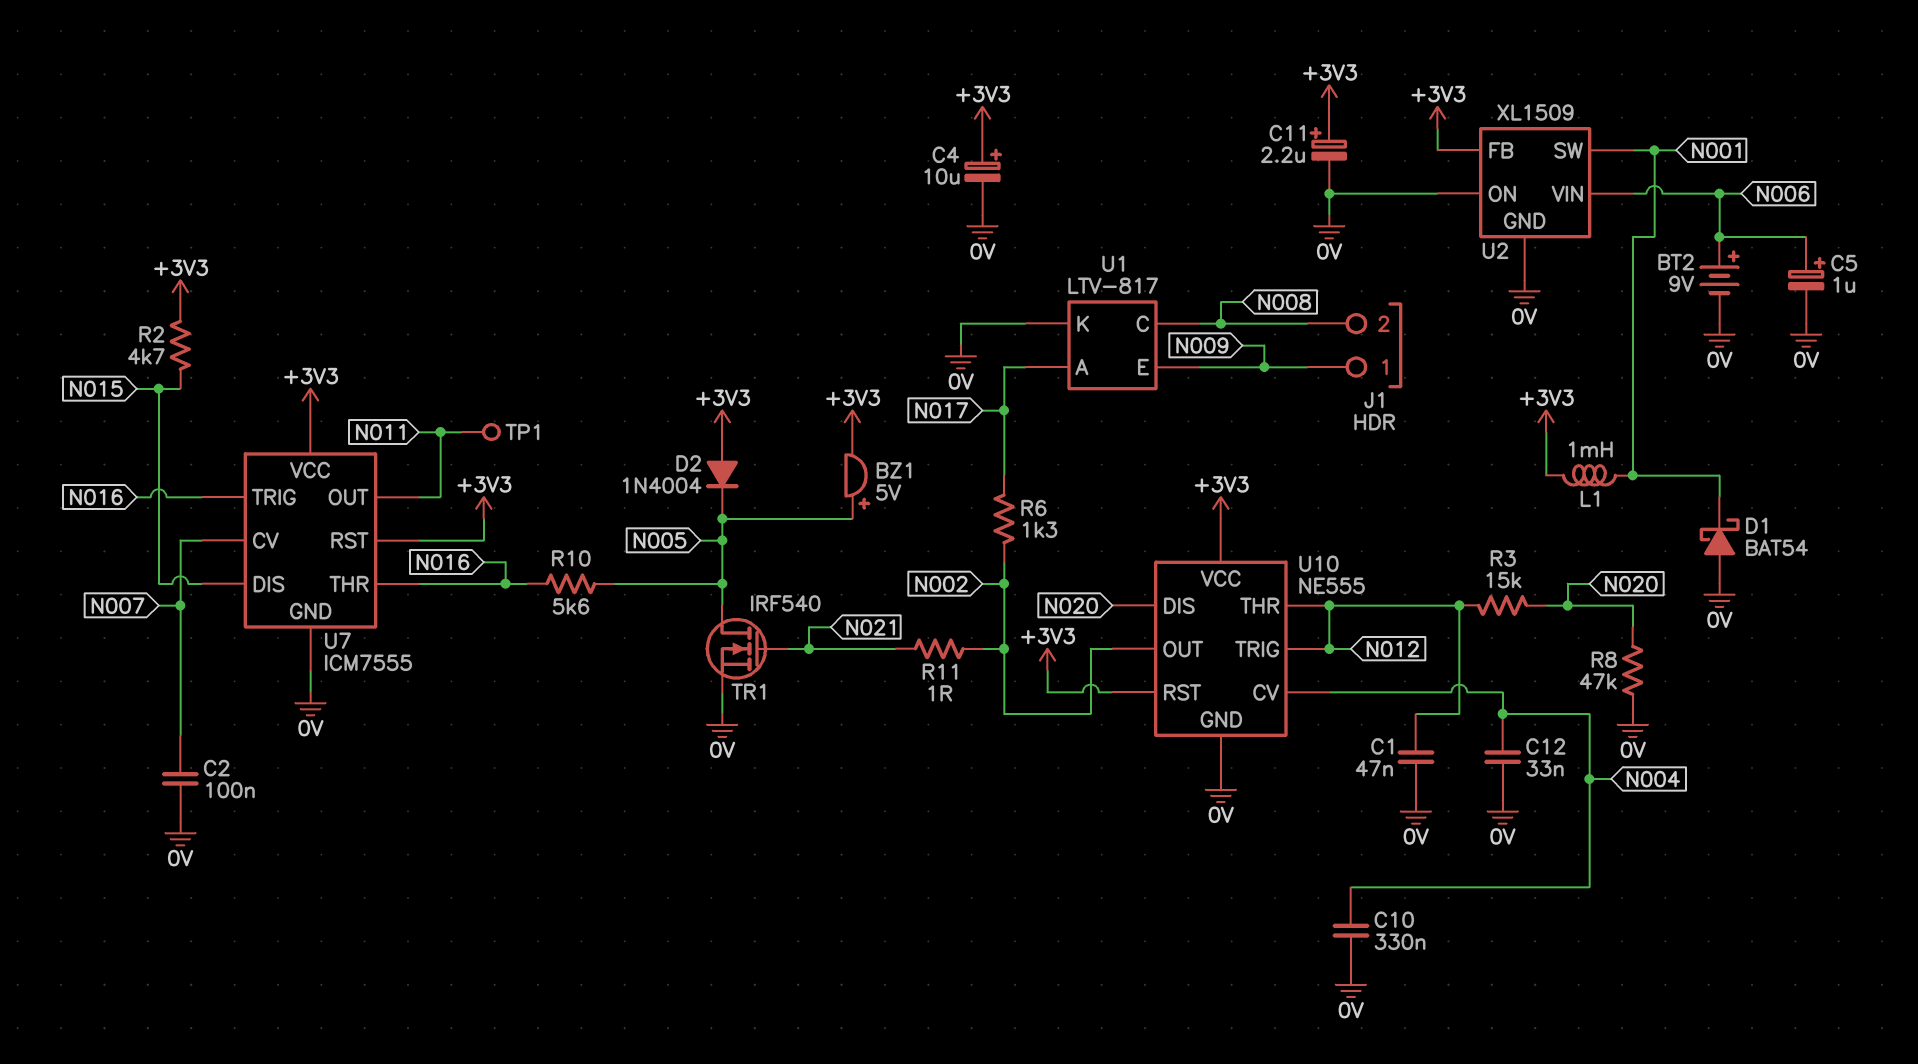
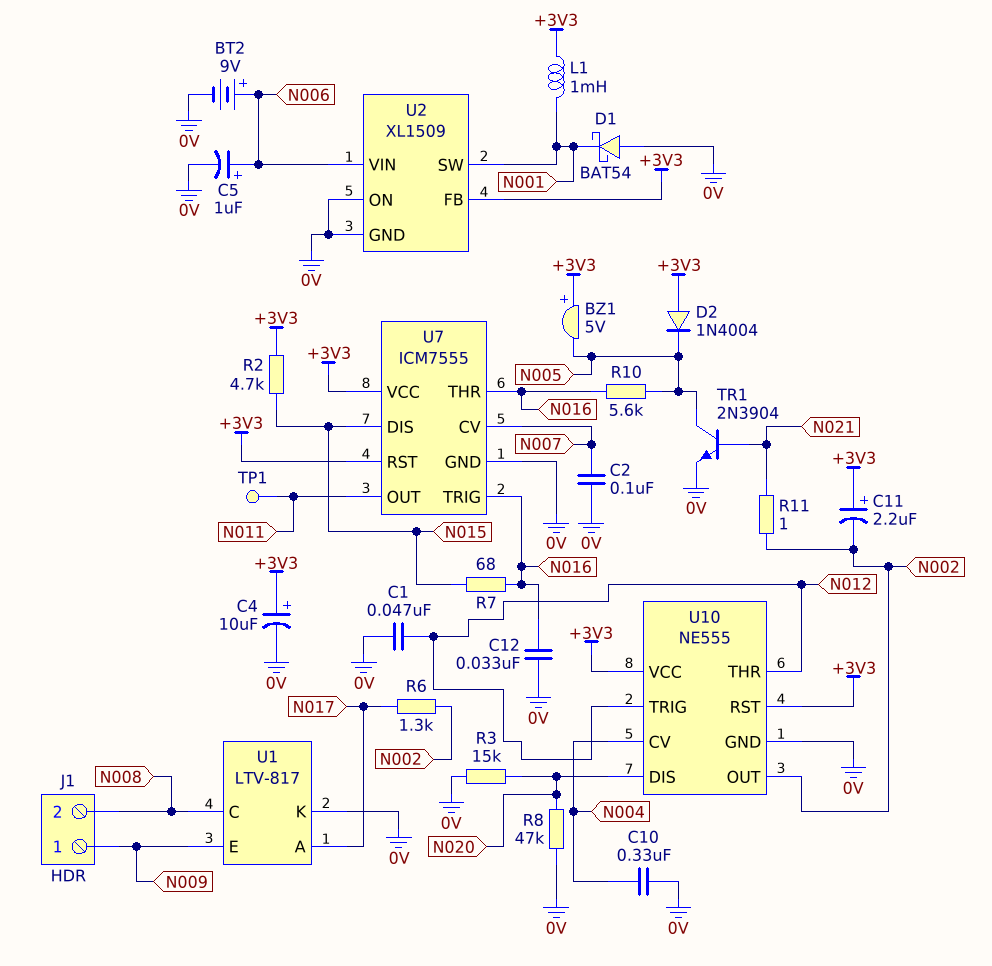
BZ1: buzzer 5V (plus N005, minus +3V3) -> buzzer 5V (plus +3V3, minus N005)
C11: 2.2uF (plus +3V3, minus 0V) -> 2.2uF (plus +3V3, minus N002)
C12: 33nF (0V, N004) -> 33nF (0V, N016)
R3: 15k (N012, N020) -> 15k (0V, N020)
R7: none -> 68 (N015, N016)
TR1: NMOS IRF540 (G N021, D N005, S 0V) -> NPN 2N3904 (B N021, C N005, E 0V)

